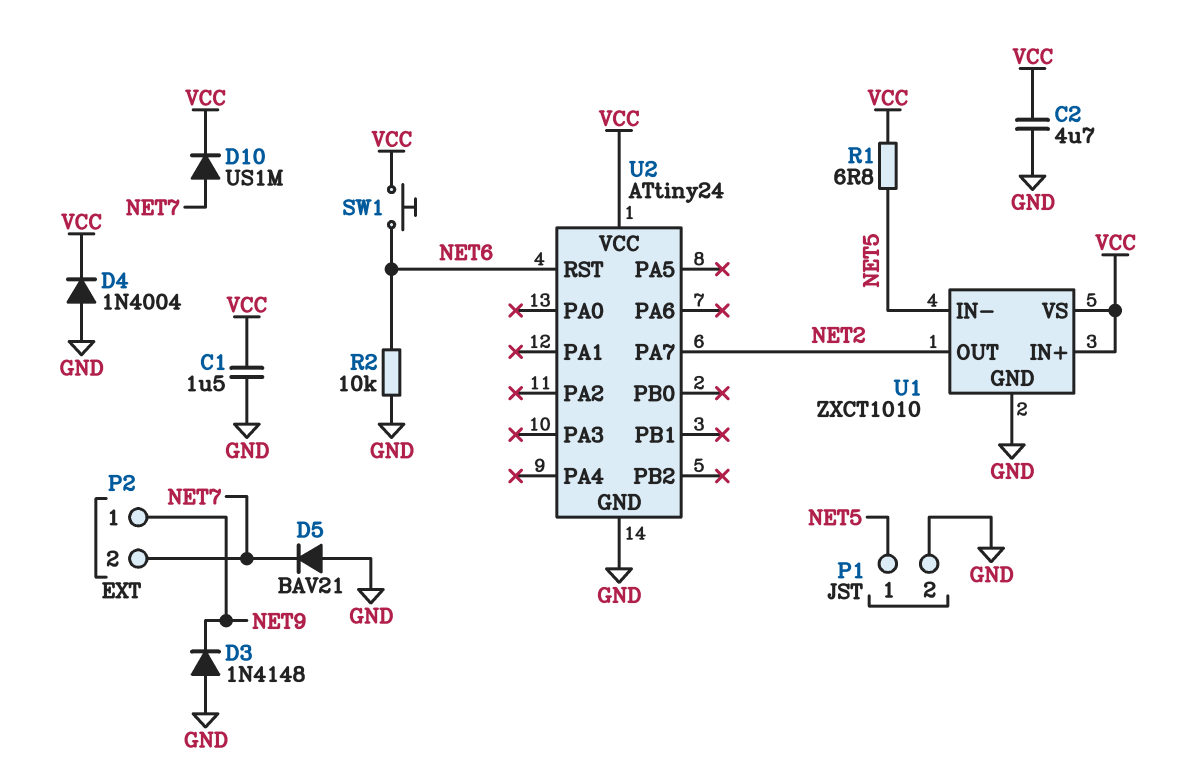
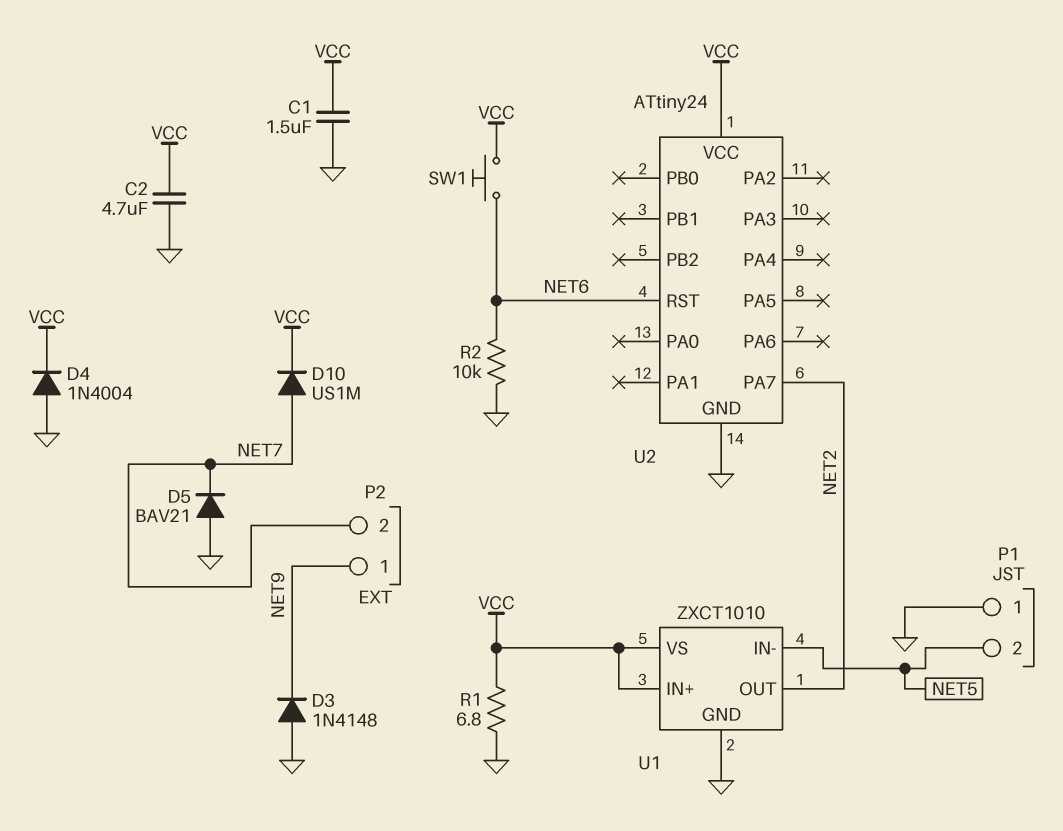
P1 pin 1: NET5 -> GND
P1 pin 2: GND -> NET5
R1: 6.8 (NET5, VCC) -> 6.8 (GND, VCC)

